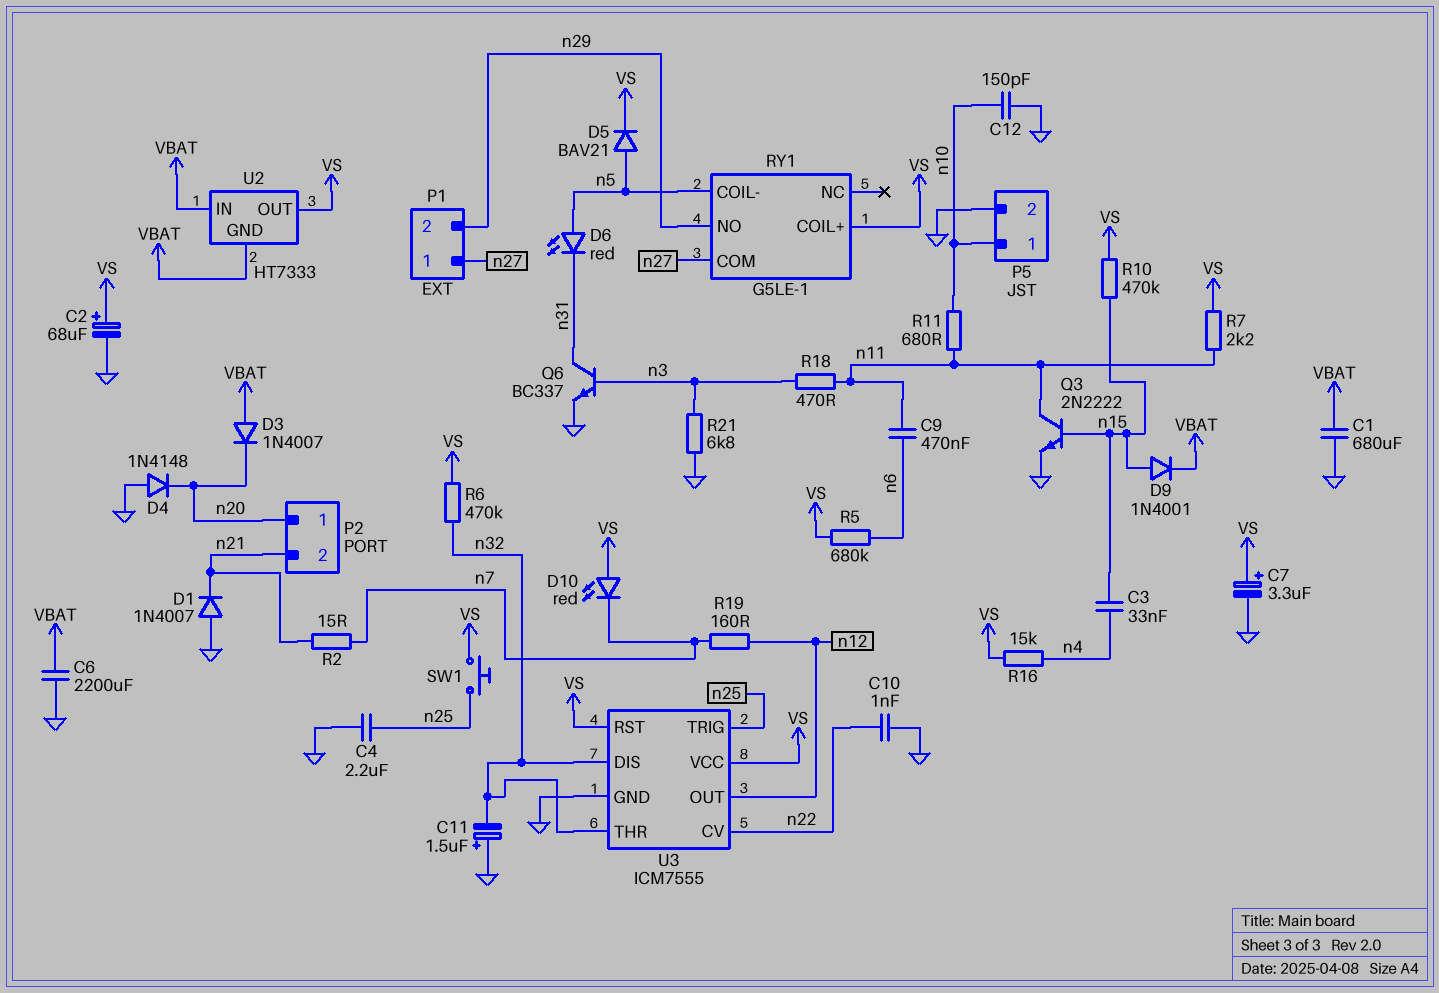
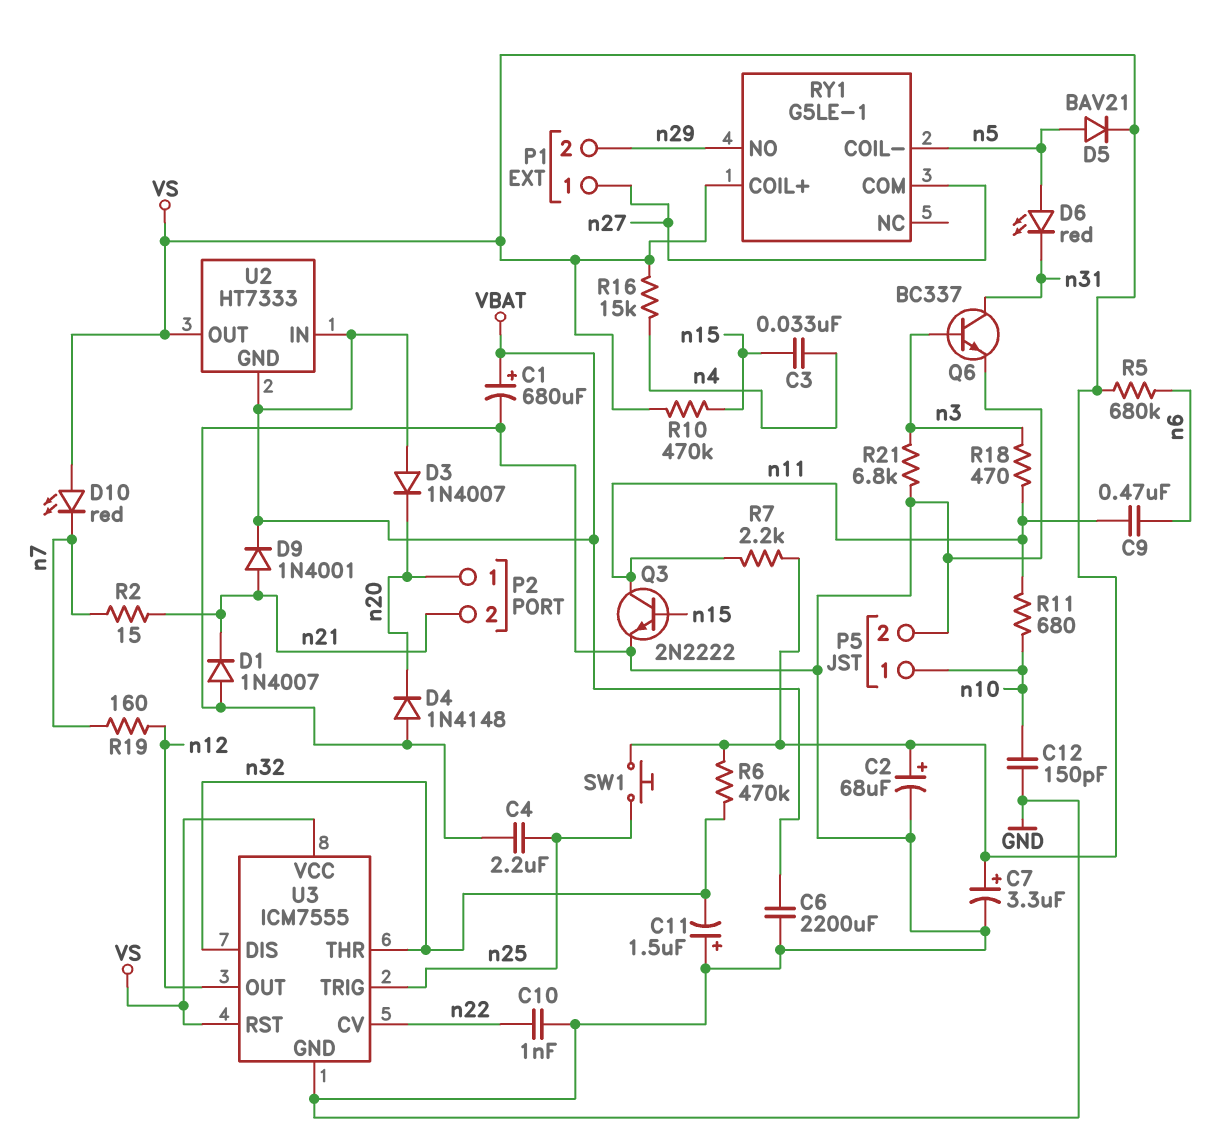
C1: 680uF (GND, VBAT) -> 680uF (plus VBAT, minus GND)
D9: diode 1N4001 (A n15, K VBAT) -> diode 1N4001 (A n21, K VBAT)

